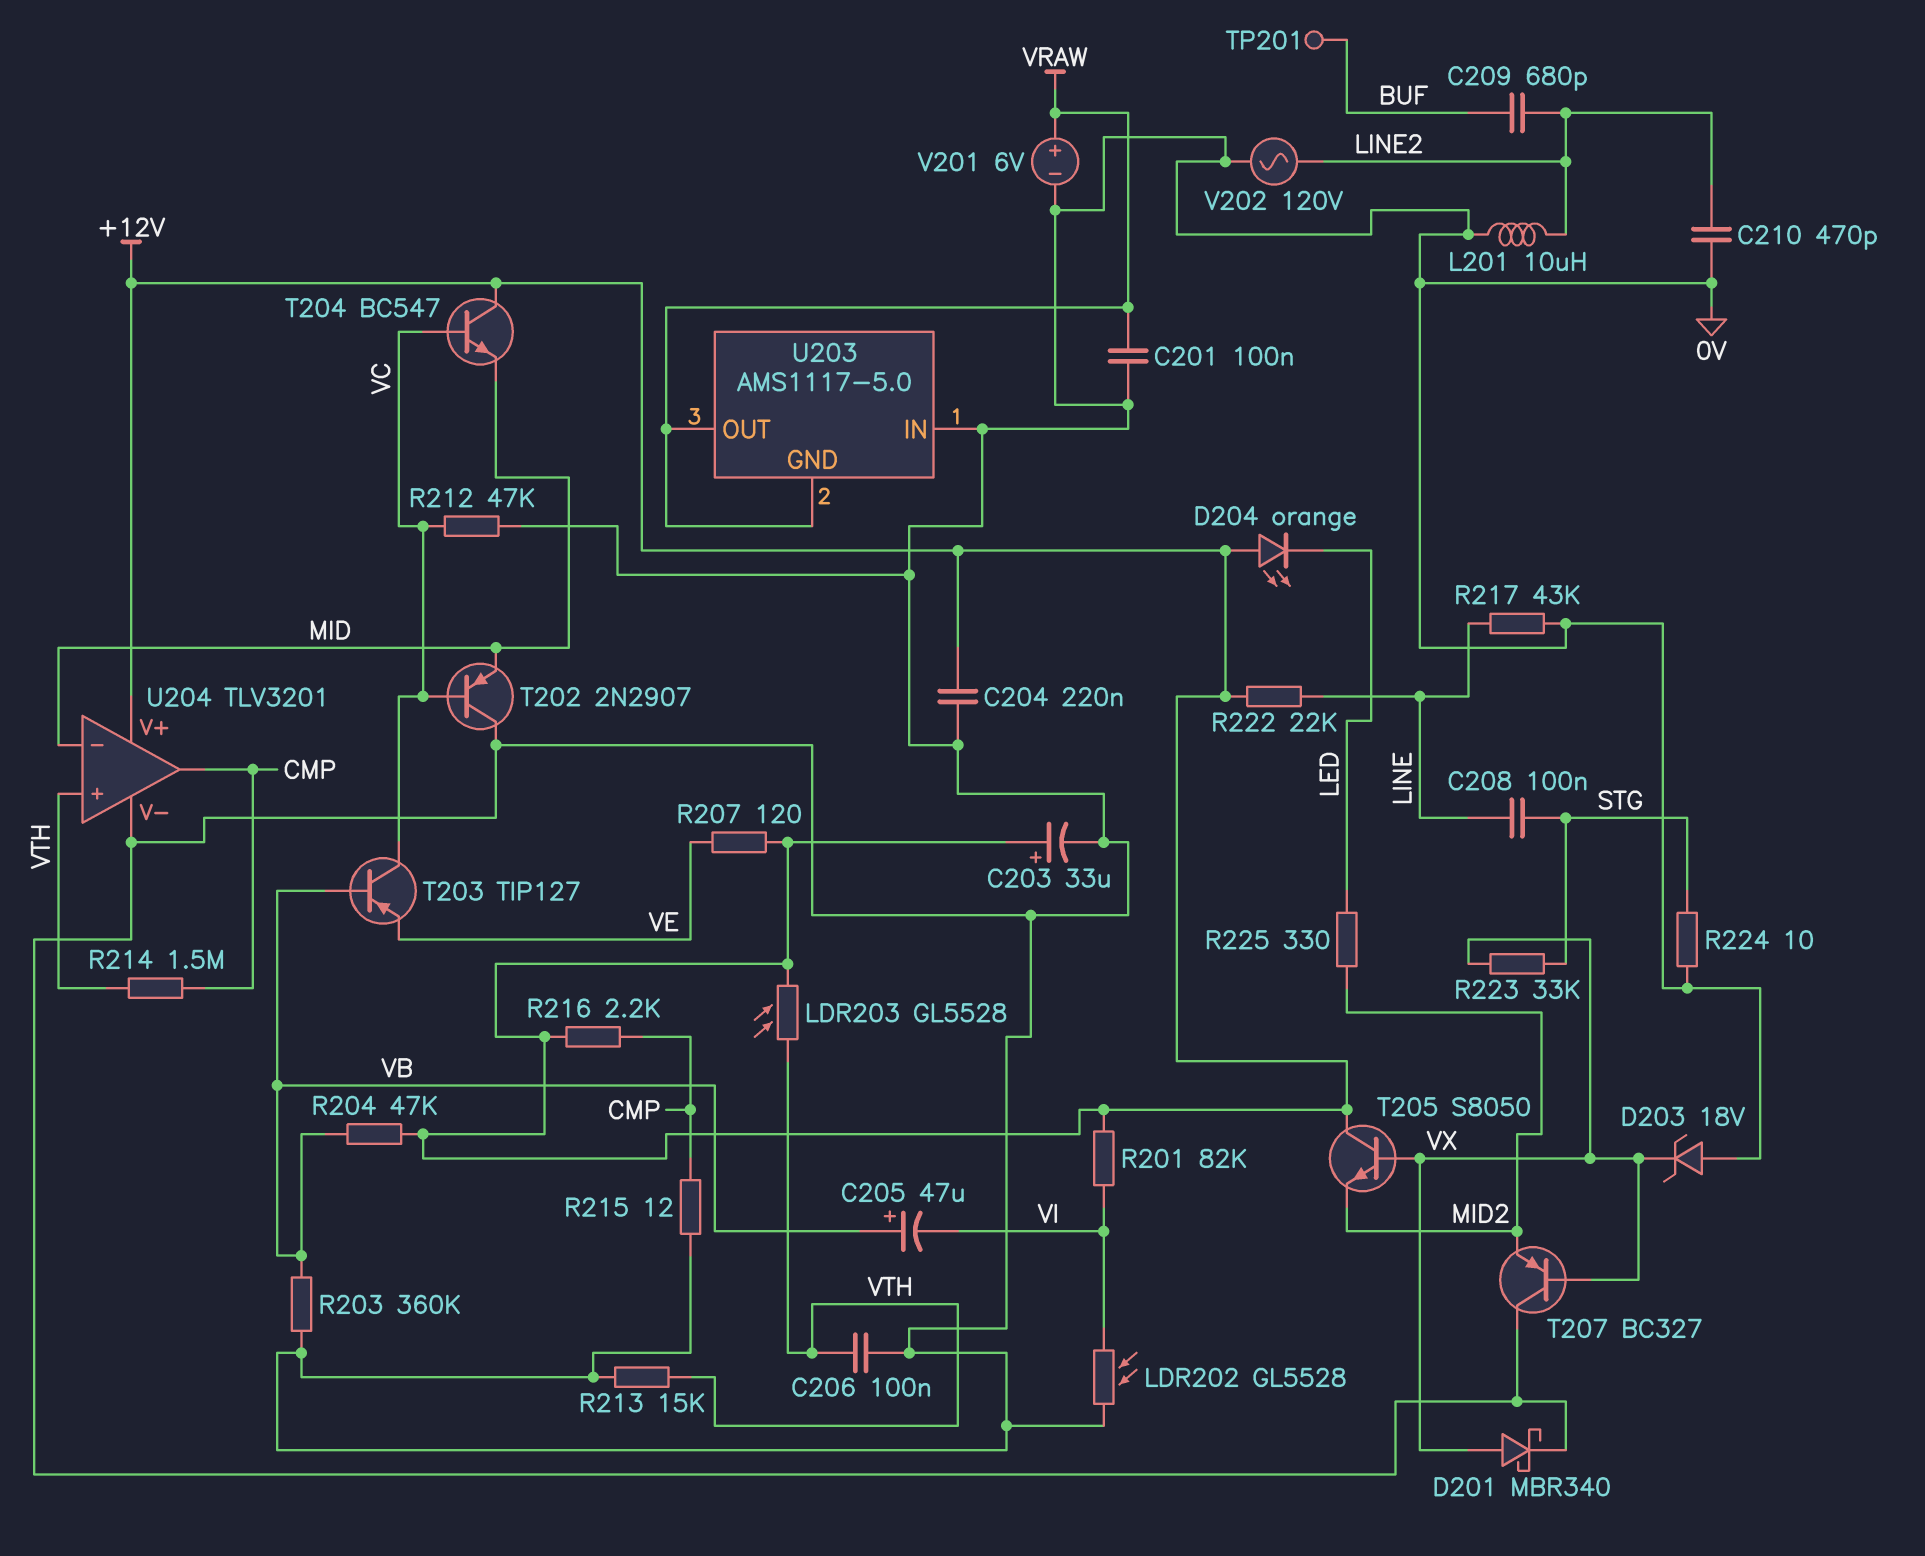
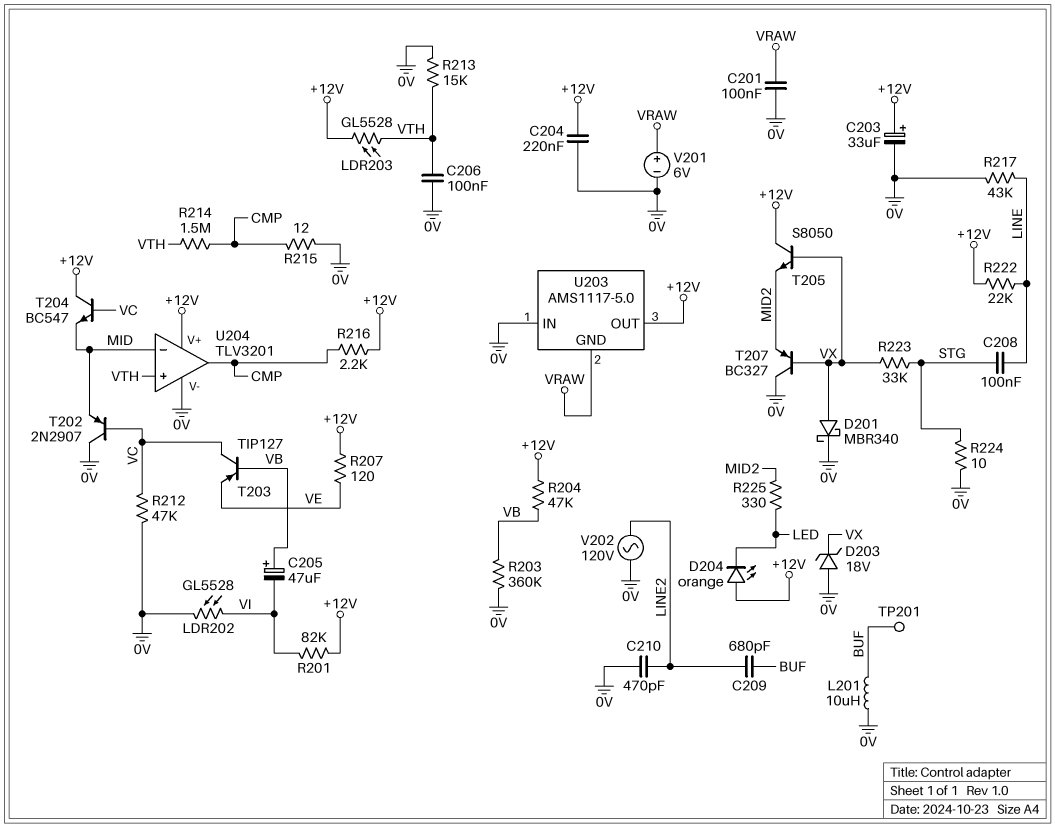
L201: 10uH (0V, LINE2) -> 10uH (0V, BUF)
U203 pin OUT: VRAW -> +12V

